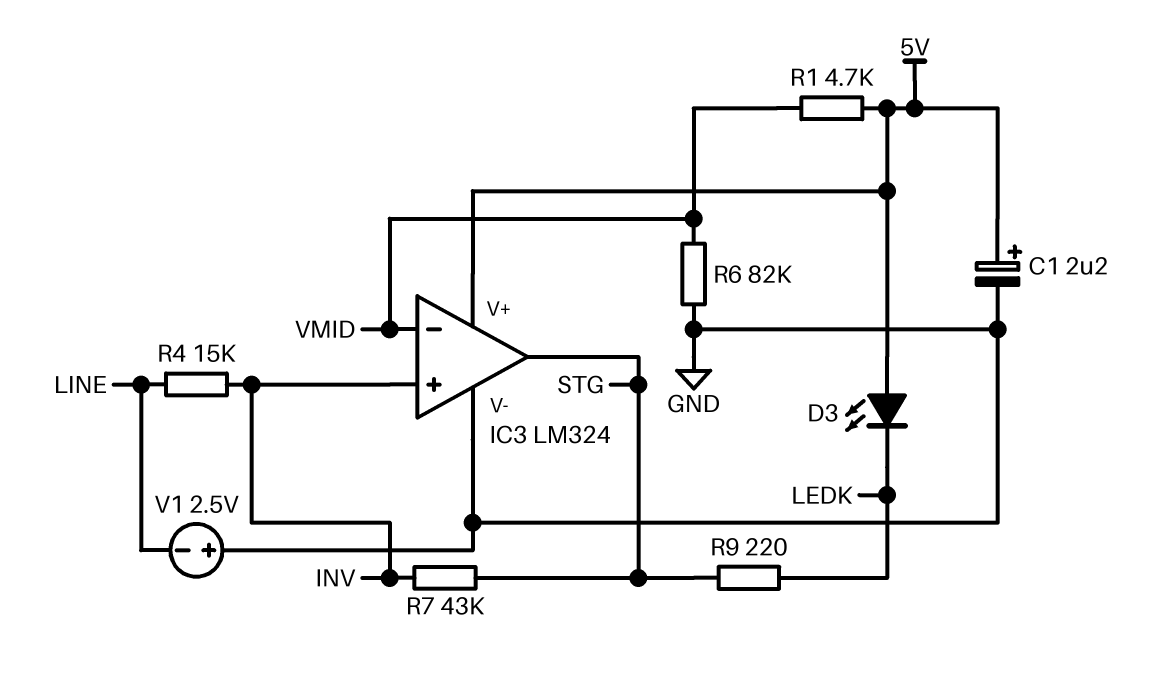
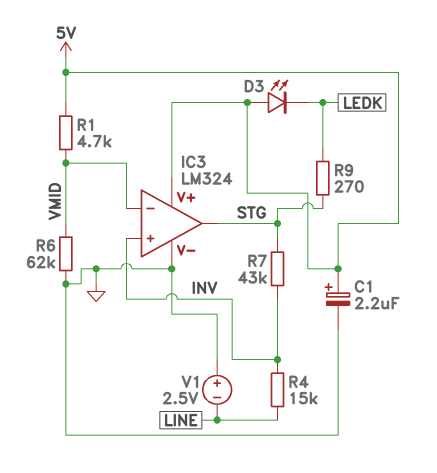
R6: 82k (GND, VMID) -> 62k (GND, VMID)
R9: 220 (LEDK, STG) -> 270 (LEDK, STG)

